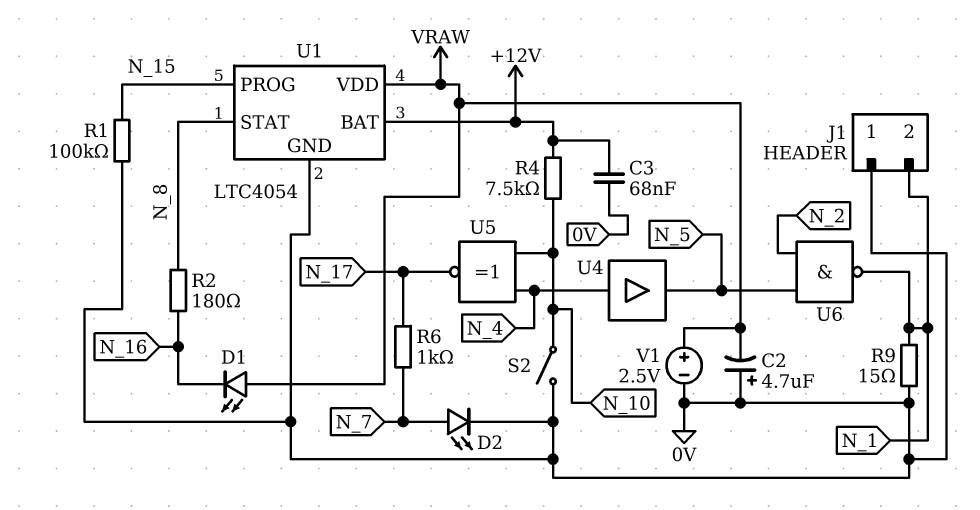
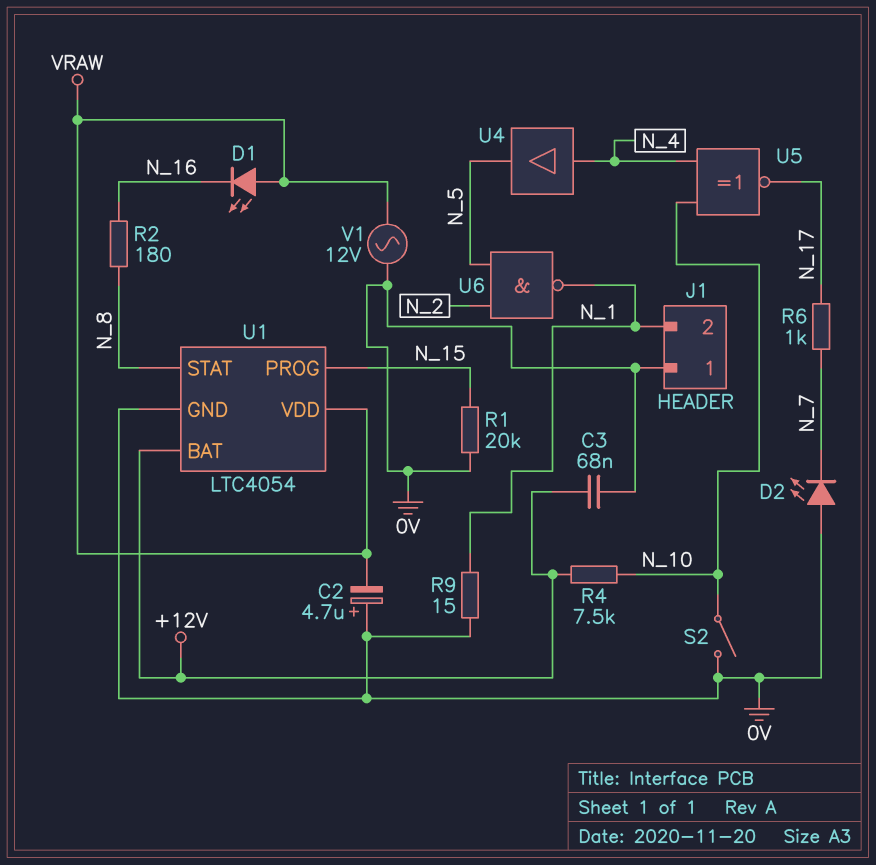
D2: LED (A N_7, K 0V) -> LED (A 0V, K N_7)
R1: 100k (0V, N_15) -> 20k (0V, N_15)
V1: 2.5V (plus VRAW, minus 0V) -> AC 12V (0V, VRAW)

